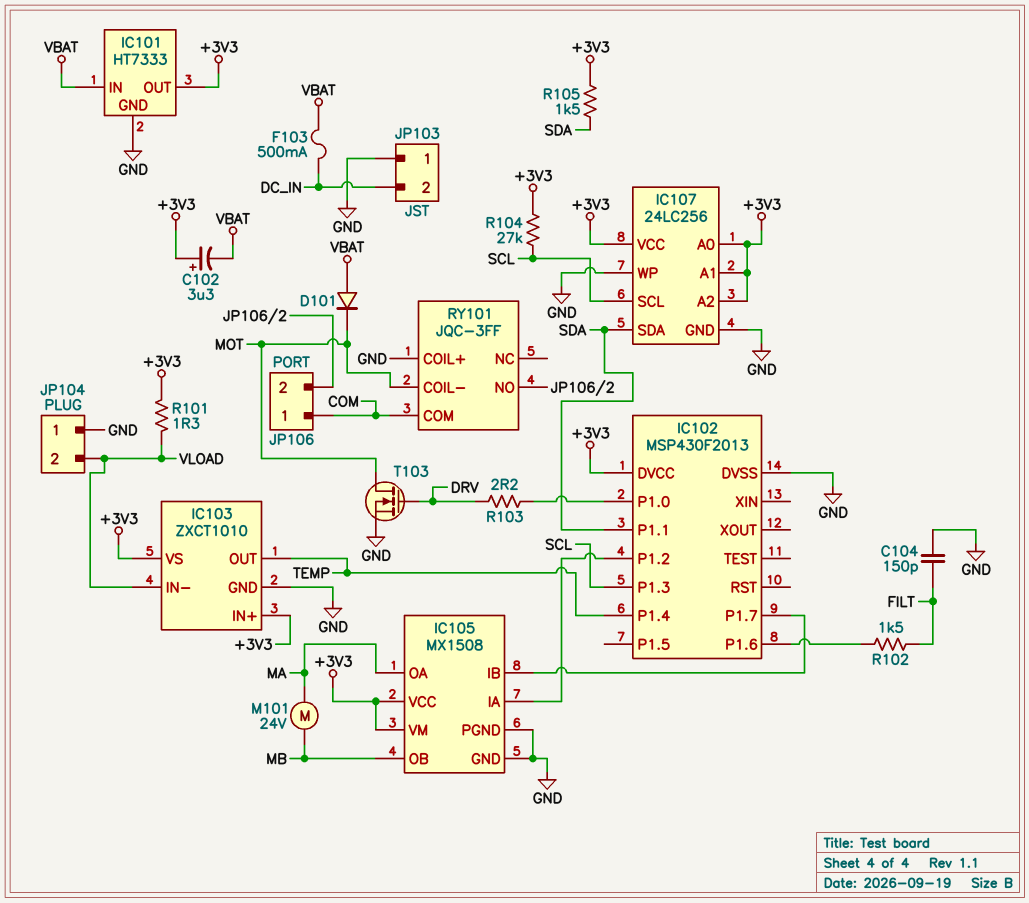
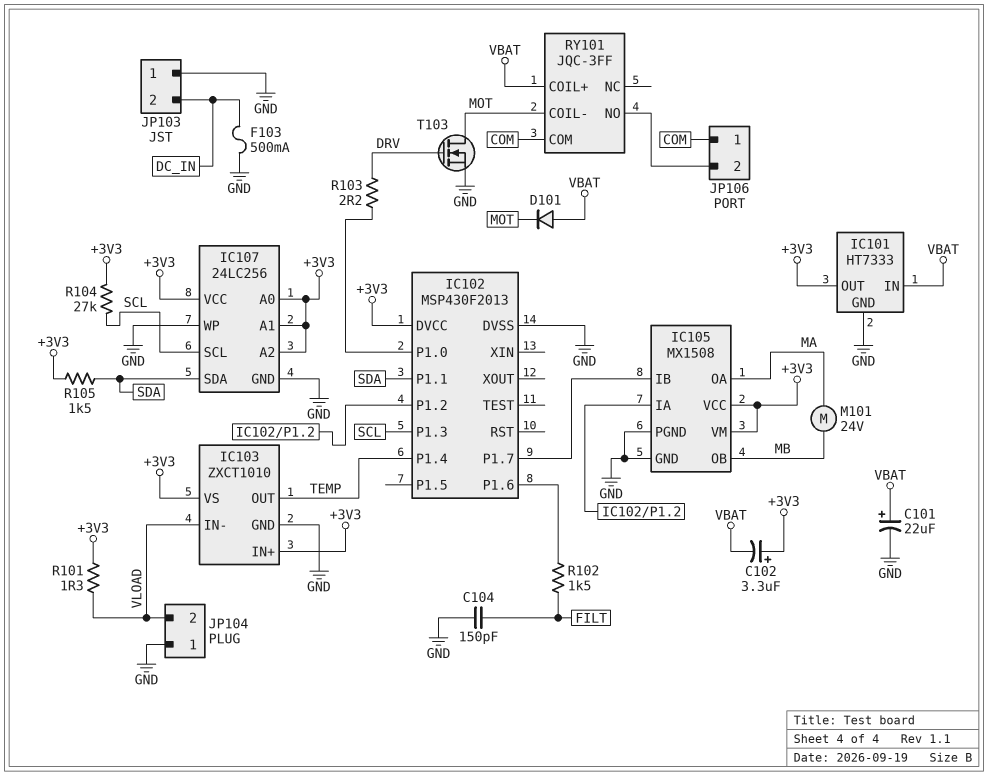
C101: none -> 22uF (plus VBAT, minus GND)
F103: 500mA (DC_IN, VBAT) -> 500mA (DC_IN, GND)
RY101 pin COIL+: GND -> VBAT

